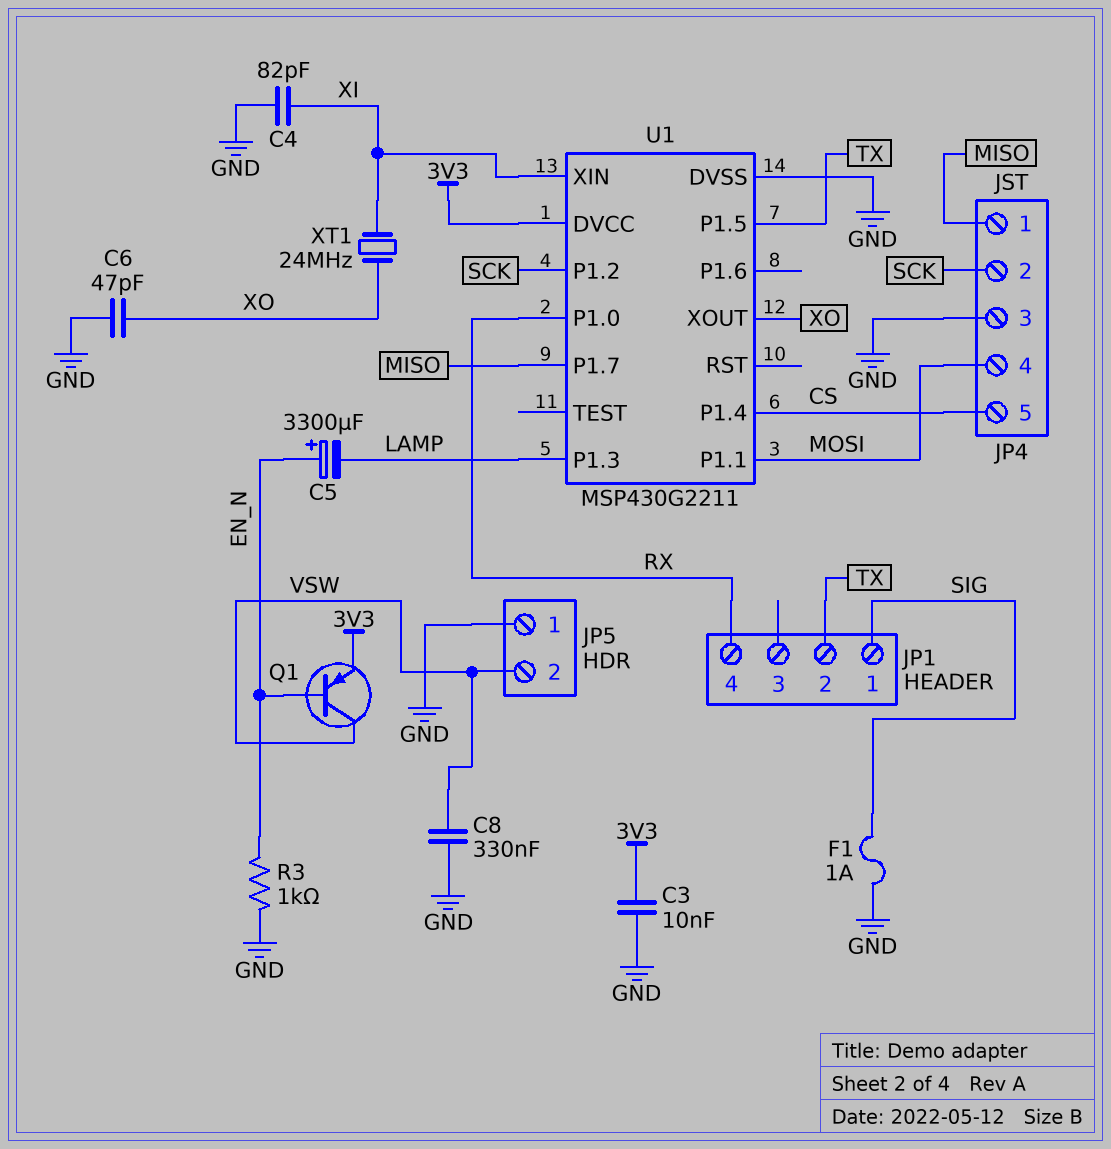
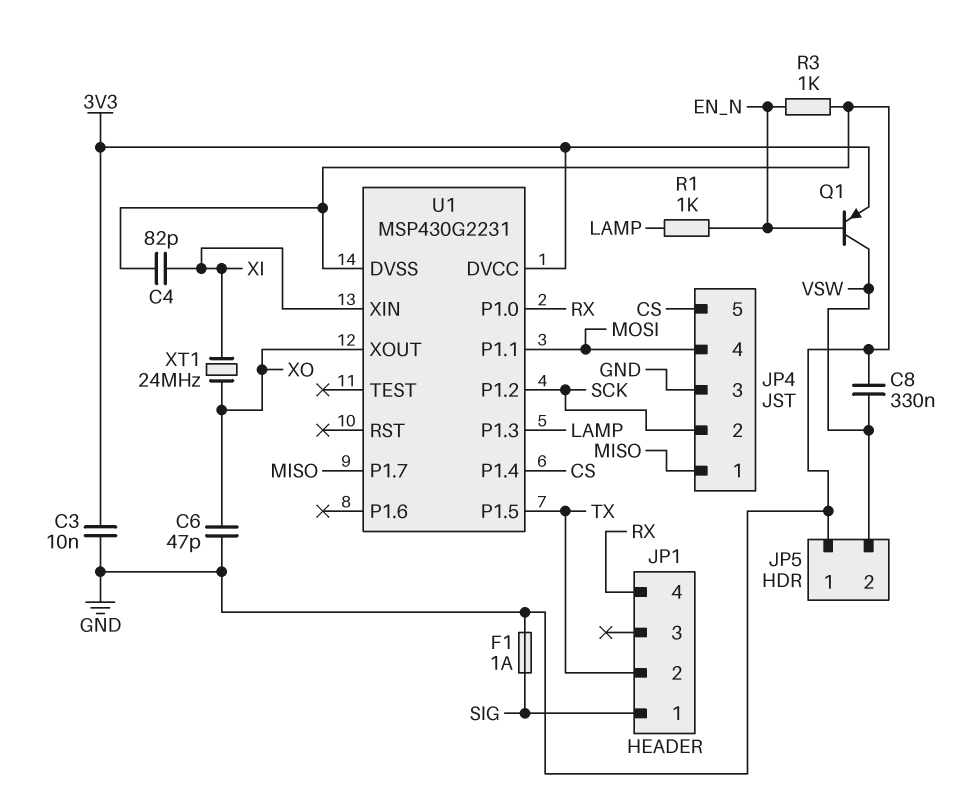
C5: 3300uF (plus EN_N, minus LAMP) -> none
R1: none -> 1k (EN_N, LAMP)
U1: MSP430G2211 -> MSP430G2231

